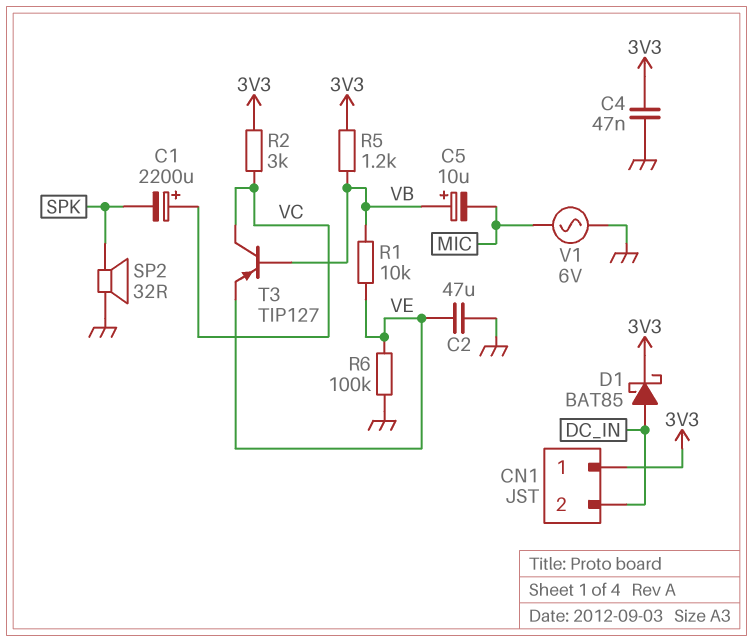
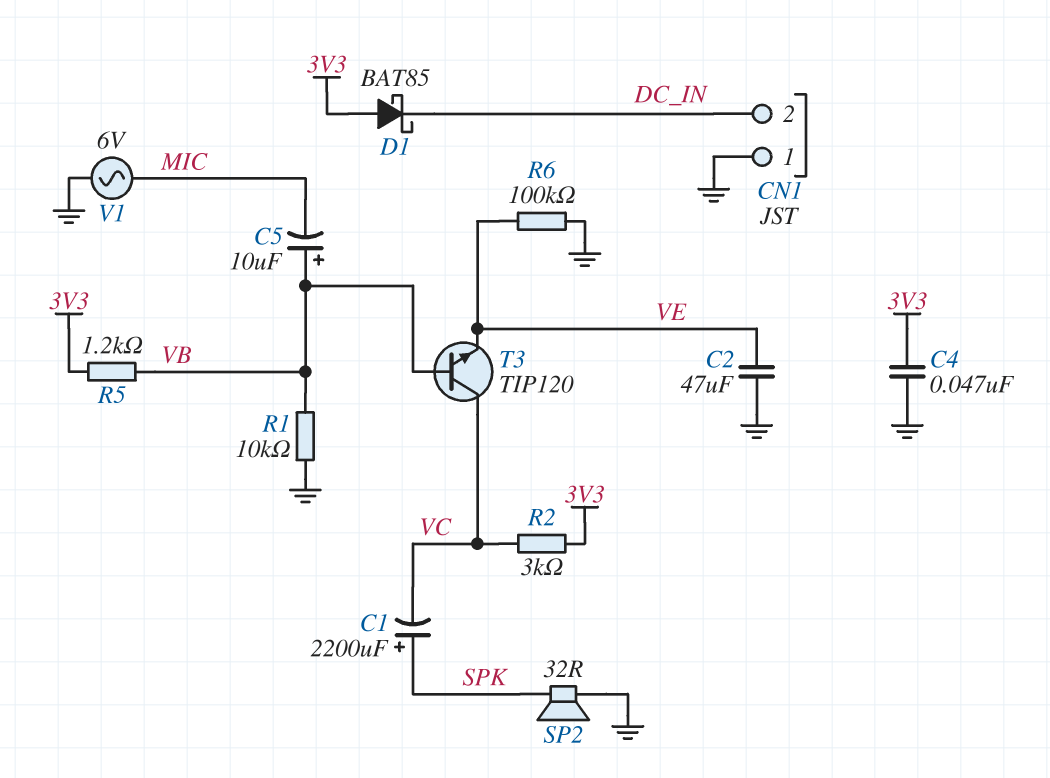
C1: 2200uF (plus VC, minus SPK) -> 2200uF (plus SPK, minus VC)
CN1 pin 1: 3V3 -> GND
D1: schottky BAT85 (A DC_IN, K 3V3) -> schottky BAT85 (A 3V3, K DC_IN)
R1: 10k (VB, VE) -> 10k (GND, VB)
T3: PNP TIP127 (B VB, C VC, E VE) -> NPN TIP120 (B VB, C VC, E VE)

